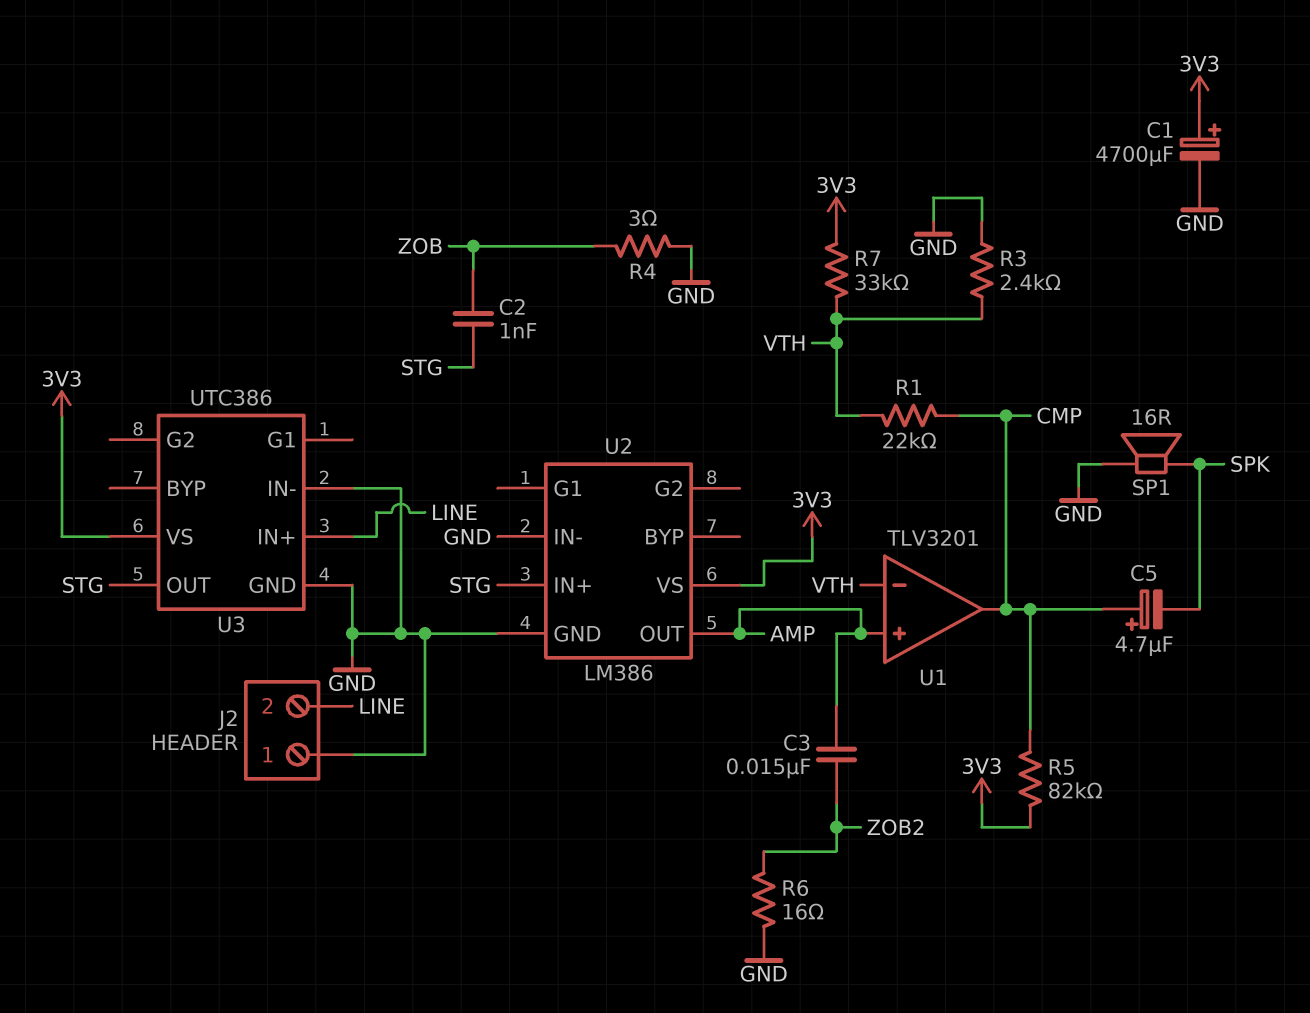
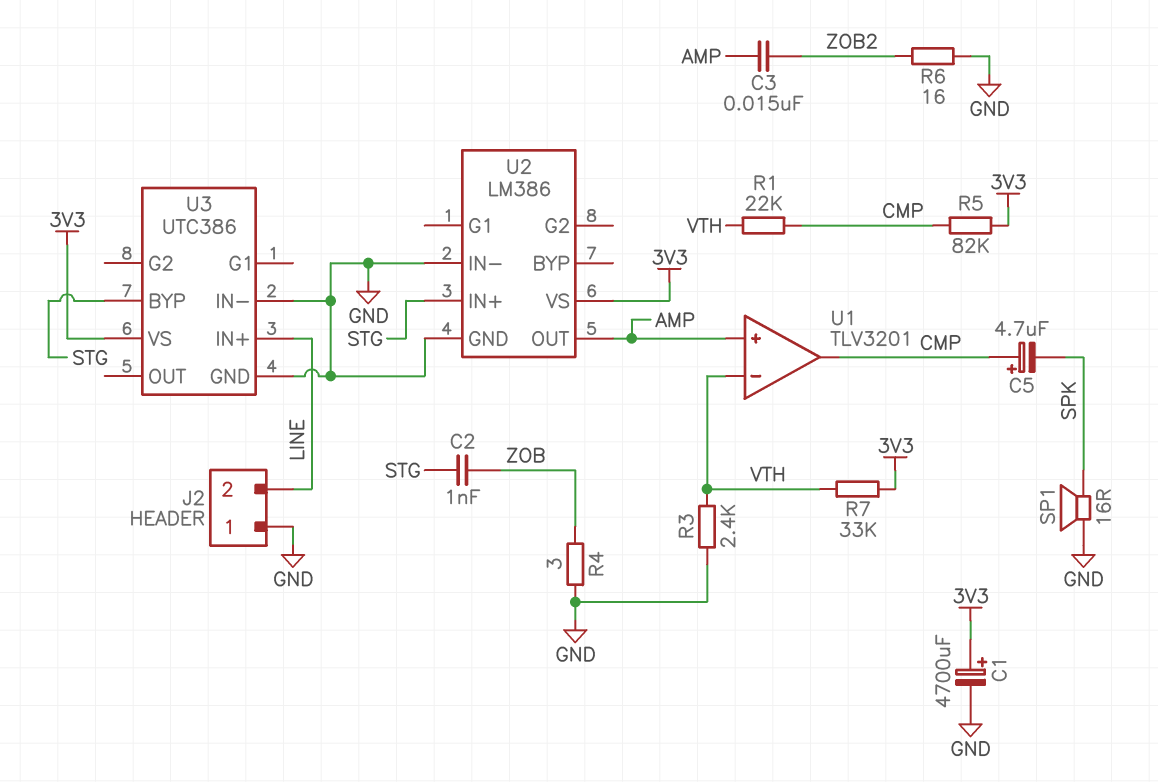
U3 pin BYP: none -> STG
U3 pin OUT: STG -> none

